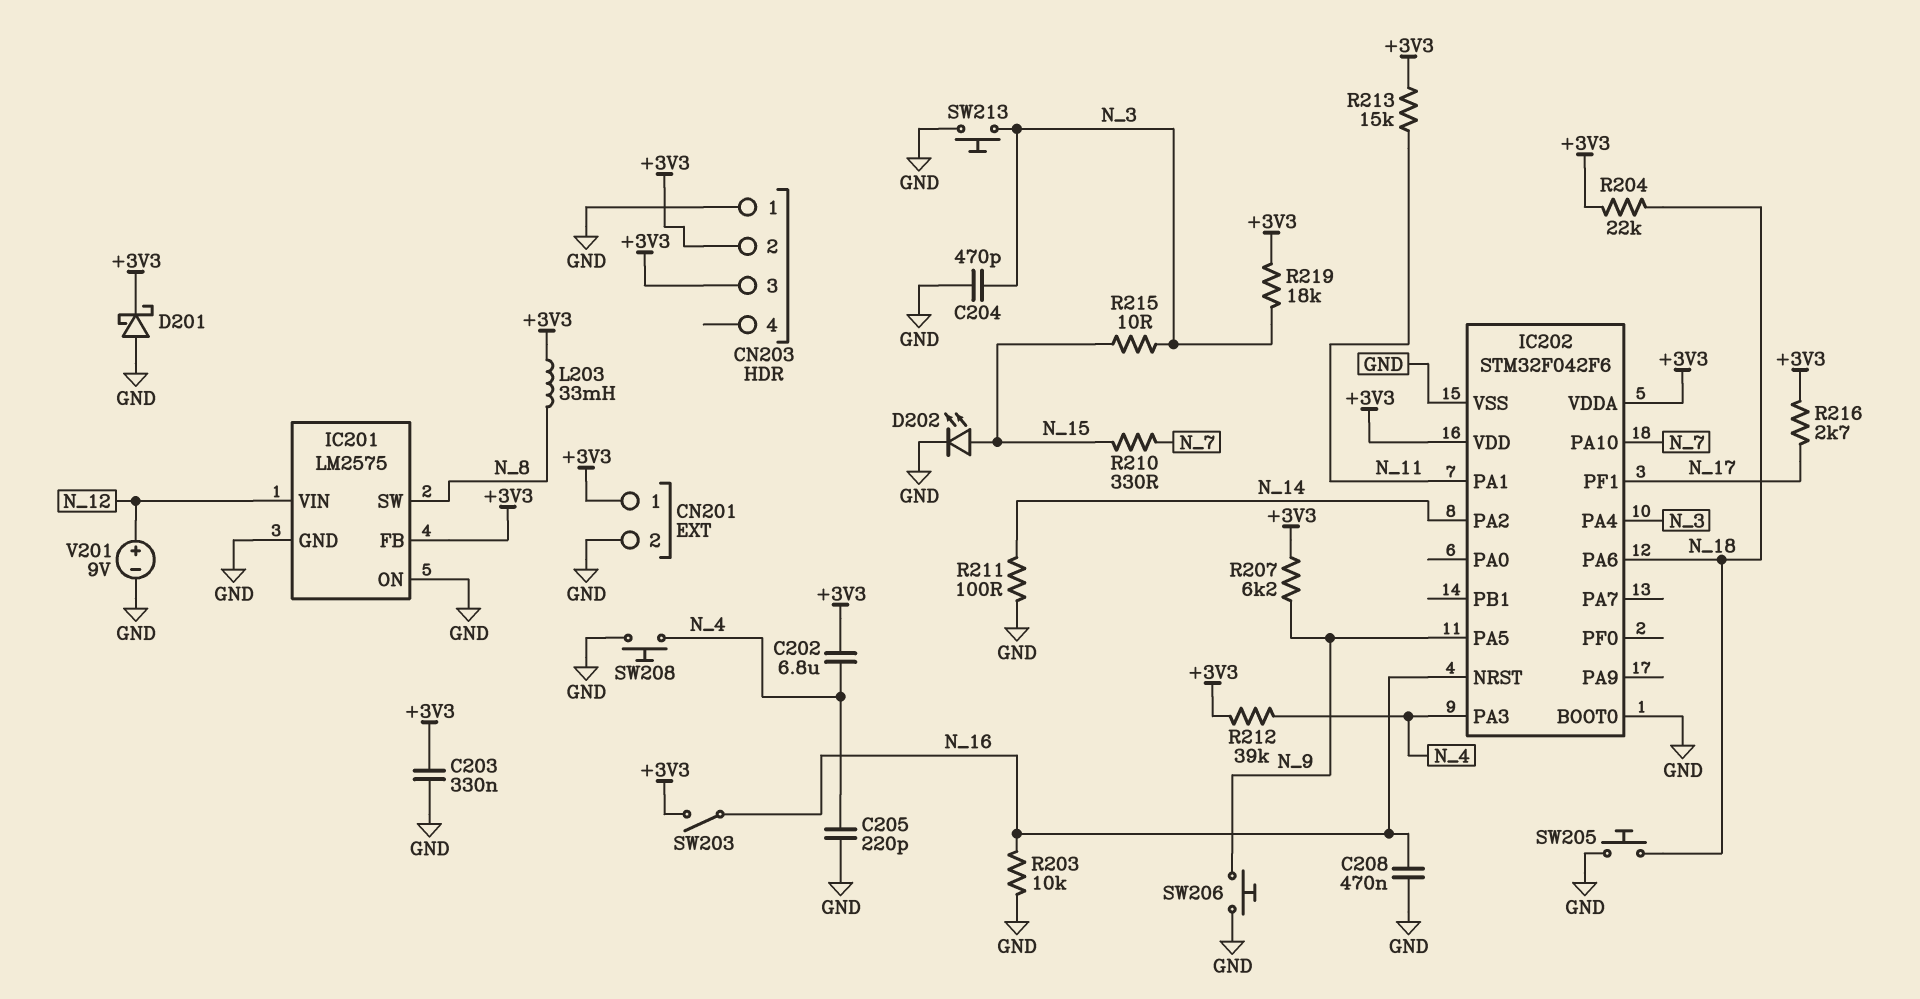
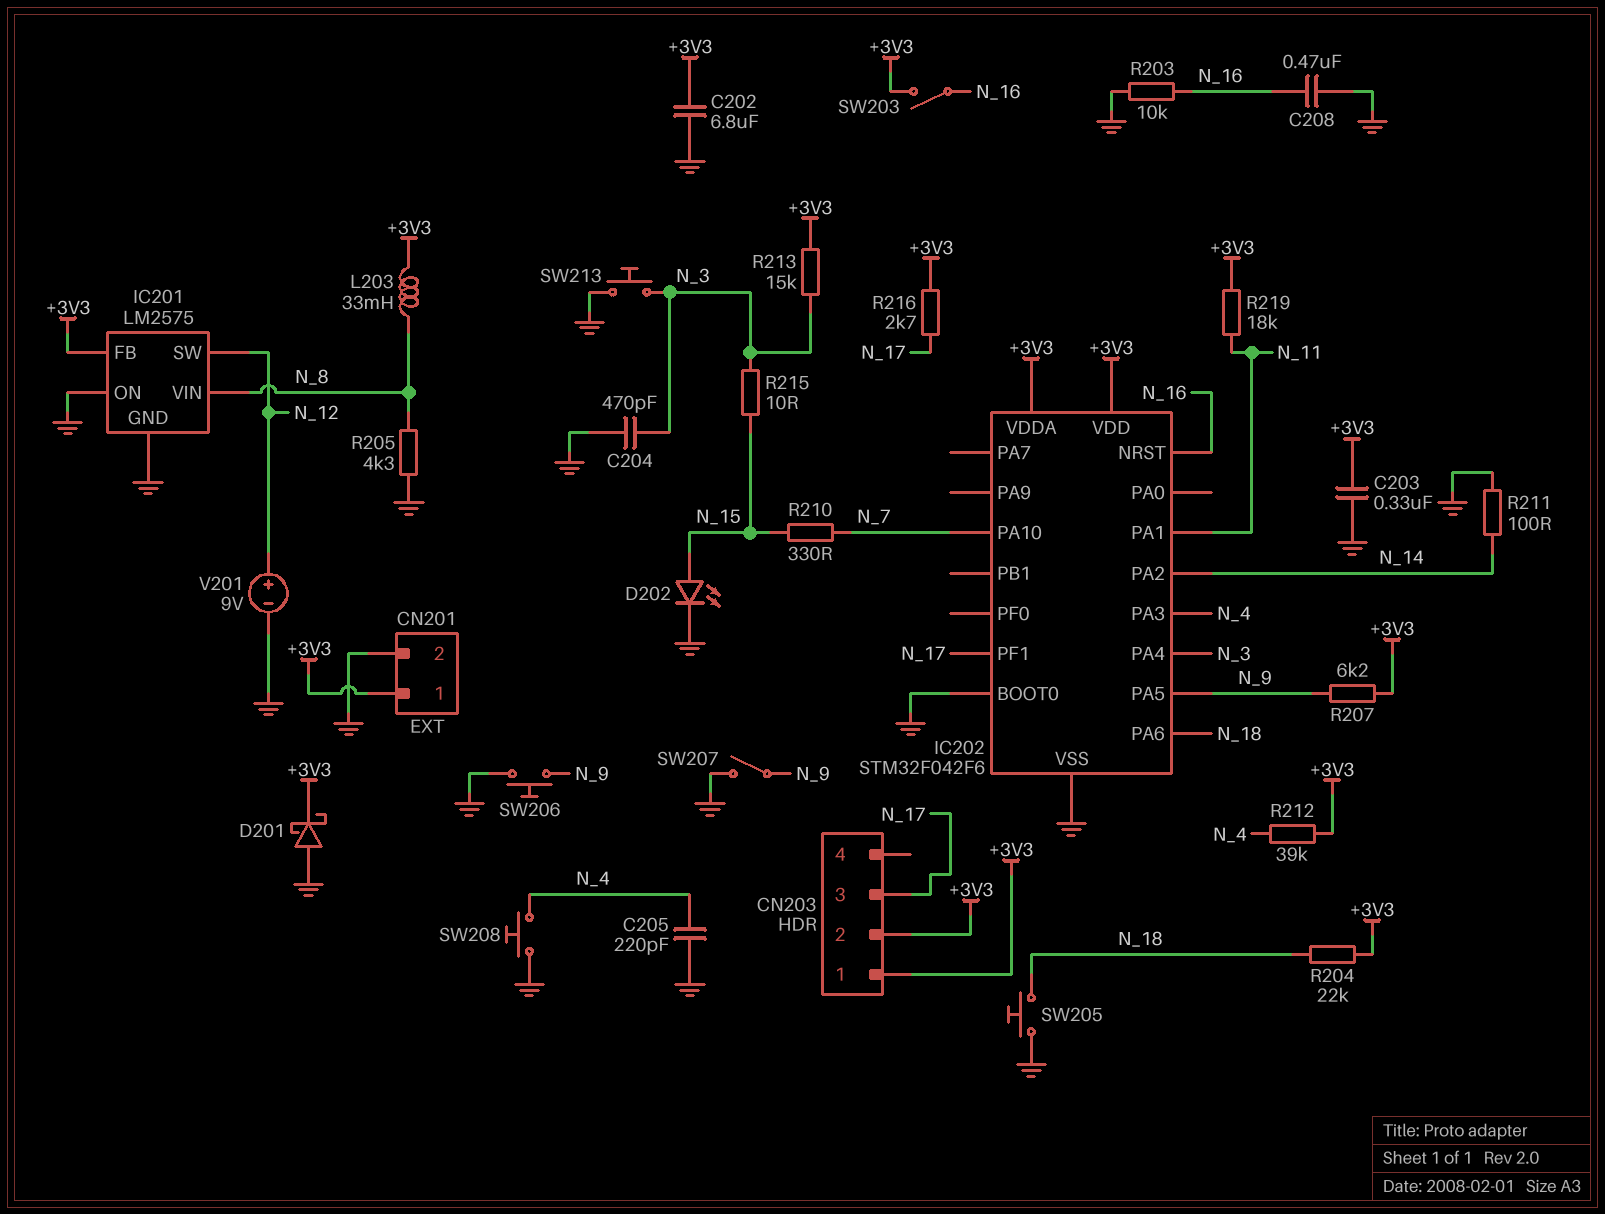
C202: 6.8uF (+3V3, N_4) -> 6.8uF (+3V3, GND)
CN203 pin 1: GND -> +3V3
CN203 pin 3: +3V3 -> N_17
IC201 pin SW: N_8 -> N_12
IC201 pin VIN: N_12 -> N_8
R205: none -> 4.3k (GND, N_8)
R213: 15k (+3V3, N_11) -> 15k (+3V3, N_3)
R219: 18k (+3V3, N_3) -> 18k (+3V3, N_11)
SW207: none -> switch (GND, N_9)

